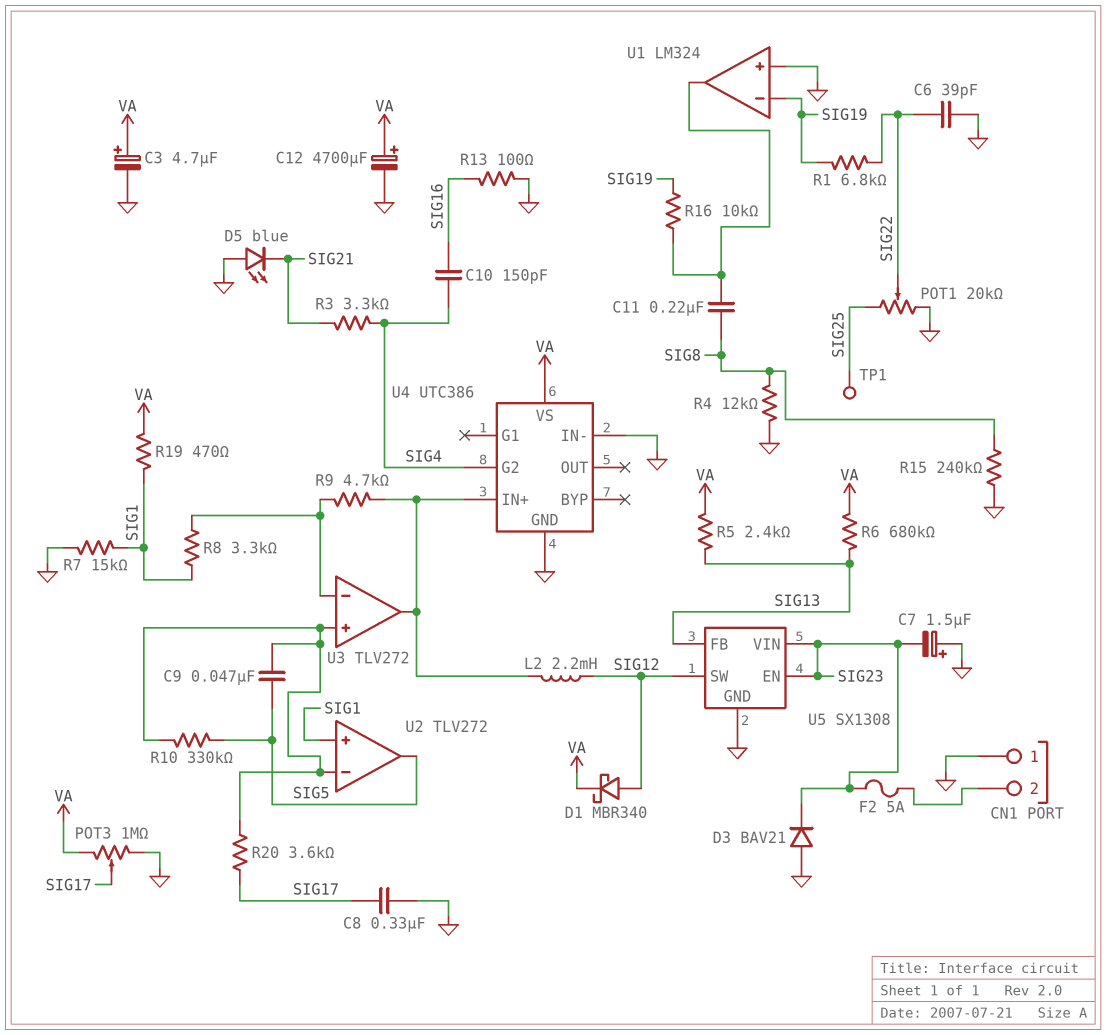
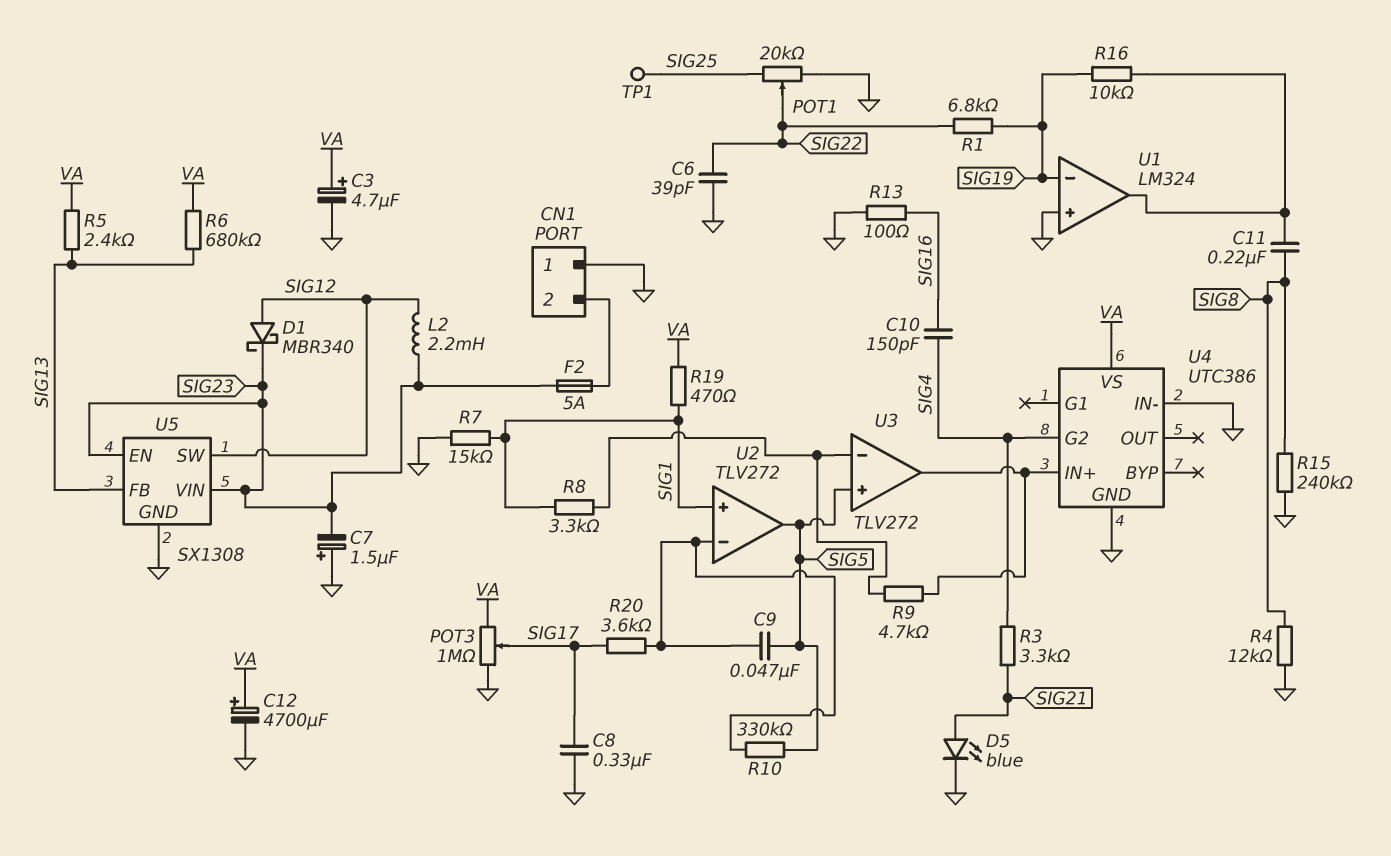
D1: schottky MBR340 (A SIG12, K VA) -> schottky MBR340 (A SIG12, K SIG23)
D3: diode BAV21 (A GND, K SIG23) -> none
D5: LED blue (A GND, K SIG21) -> LED blue (A SIG21, K GND)
L2: 2.2mH (SIG12, U3/out) -> 2.2mH (SIG12, SIG23)
U3 pin in+: U2/in- -> SIG5

